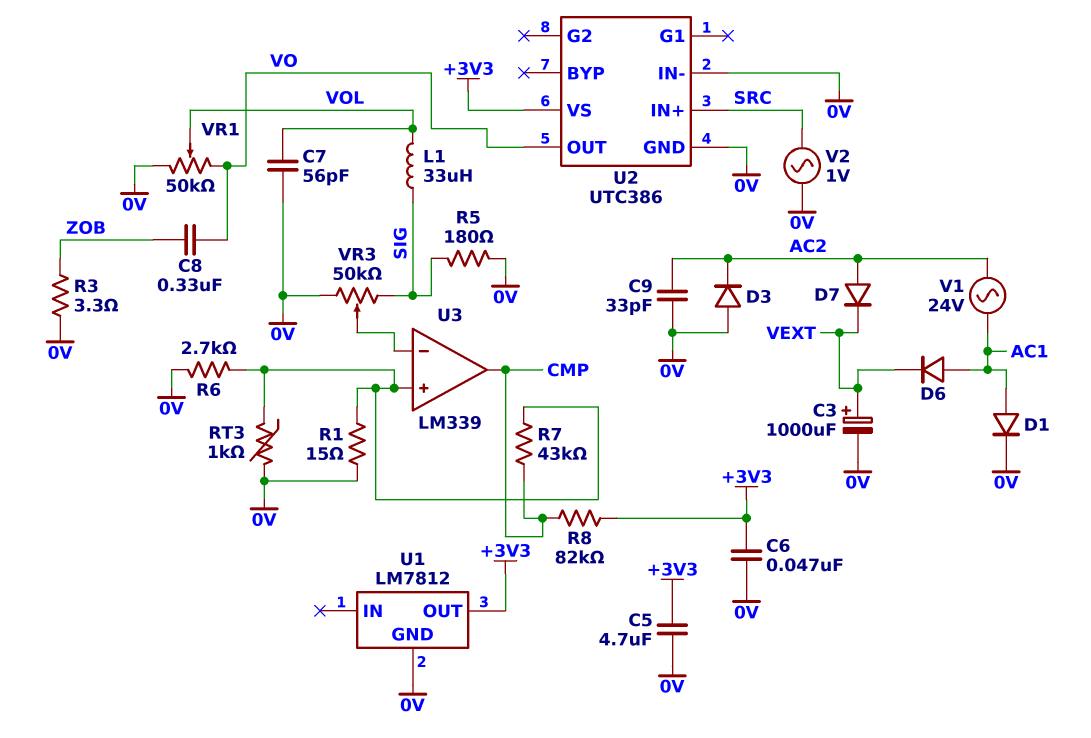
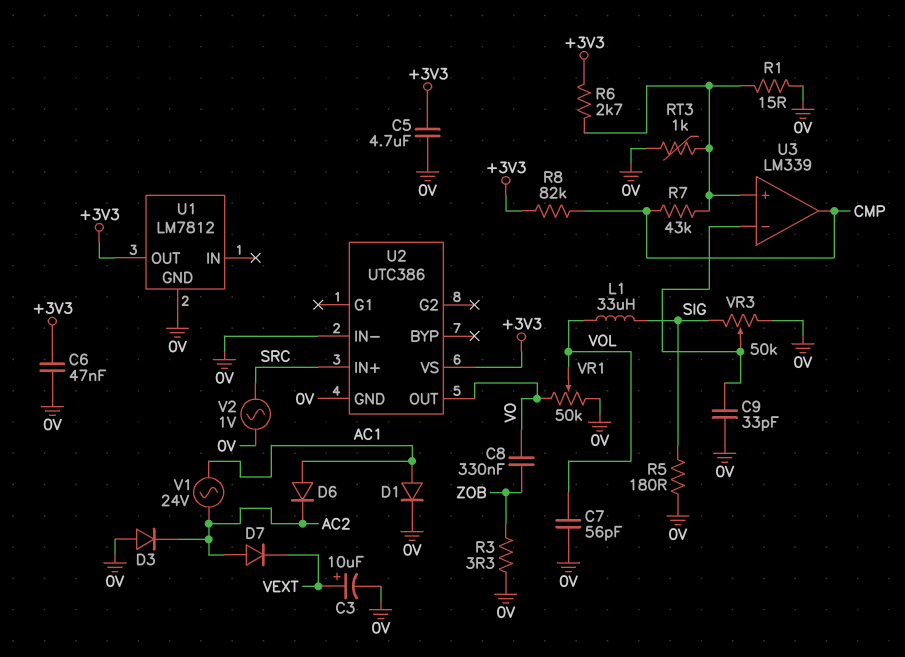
C3: 1000uF (plus VEXT, minus 0V) -> 10uF (plus VEXT, minus 0V)
C9: 33pF (0V, AC2) -> 33pF (0V, U3/in-)
D6: diode (A AC1, K VEXT) -> diode (A AC1, K AC2)
R6: 2.7k (0V, U3/in+) -> 2.7k (+3V3, U3/in+)

